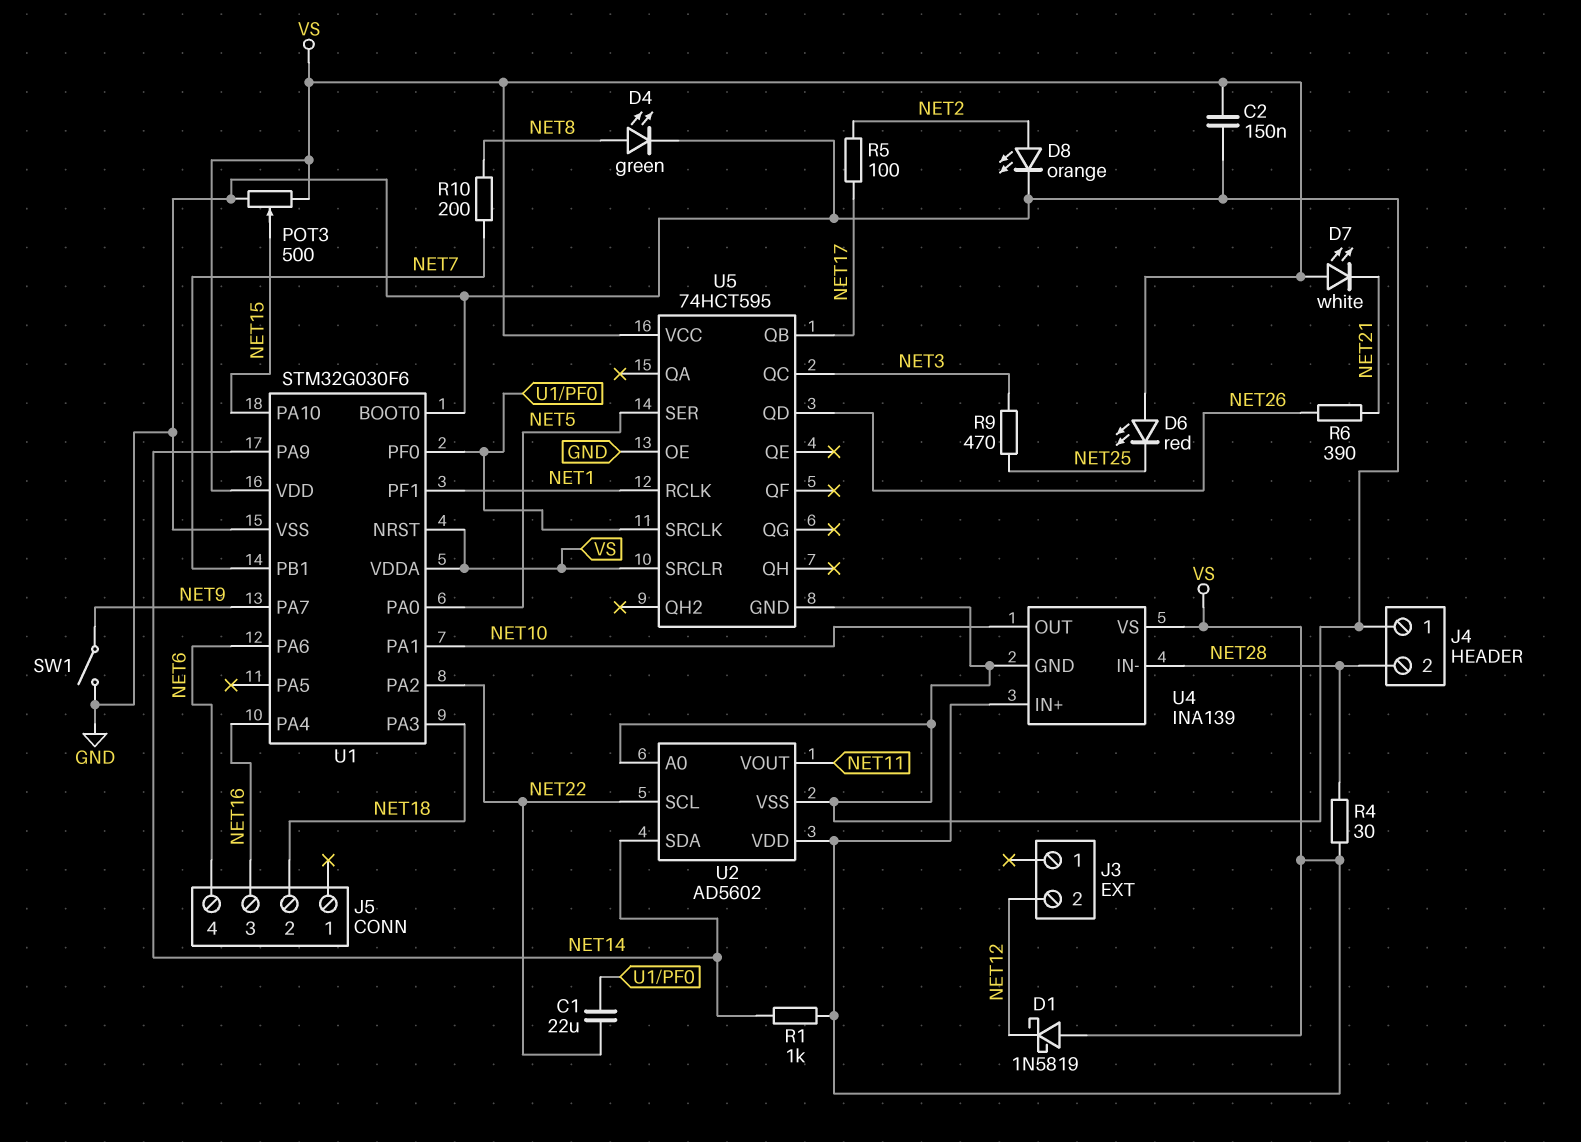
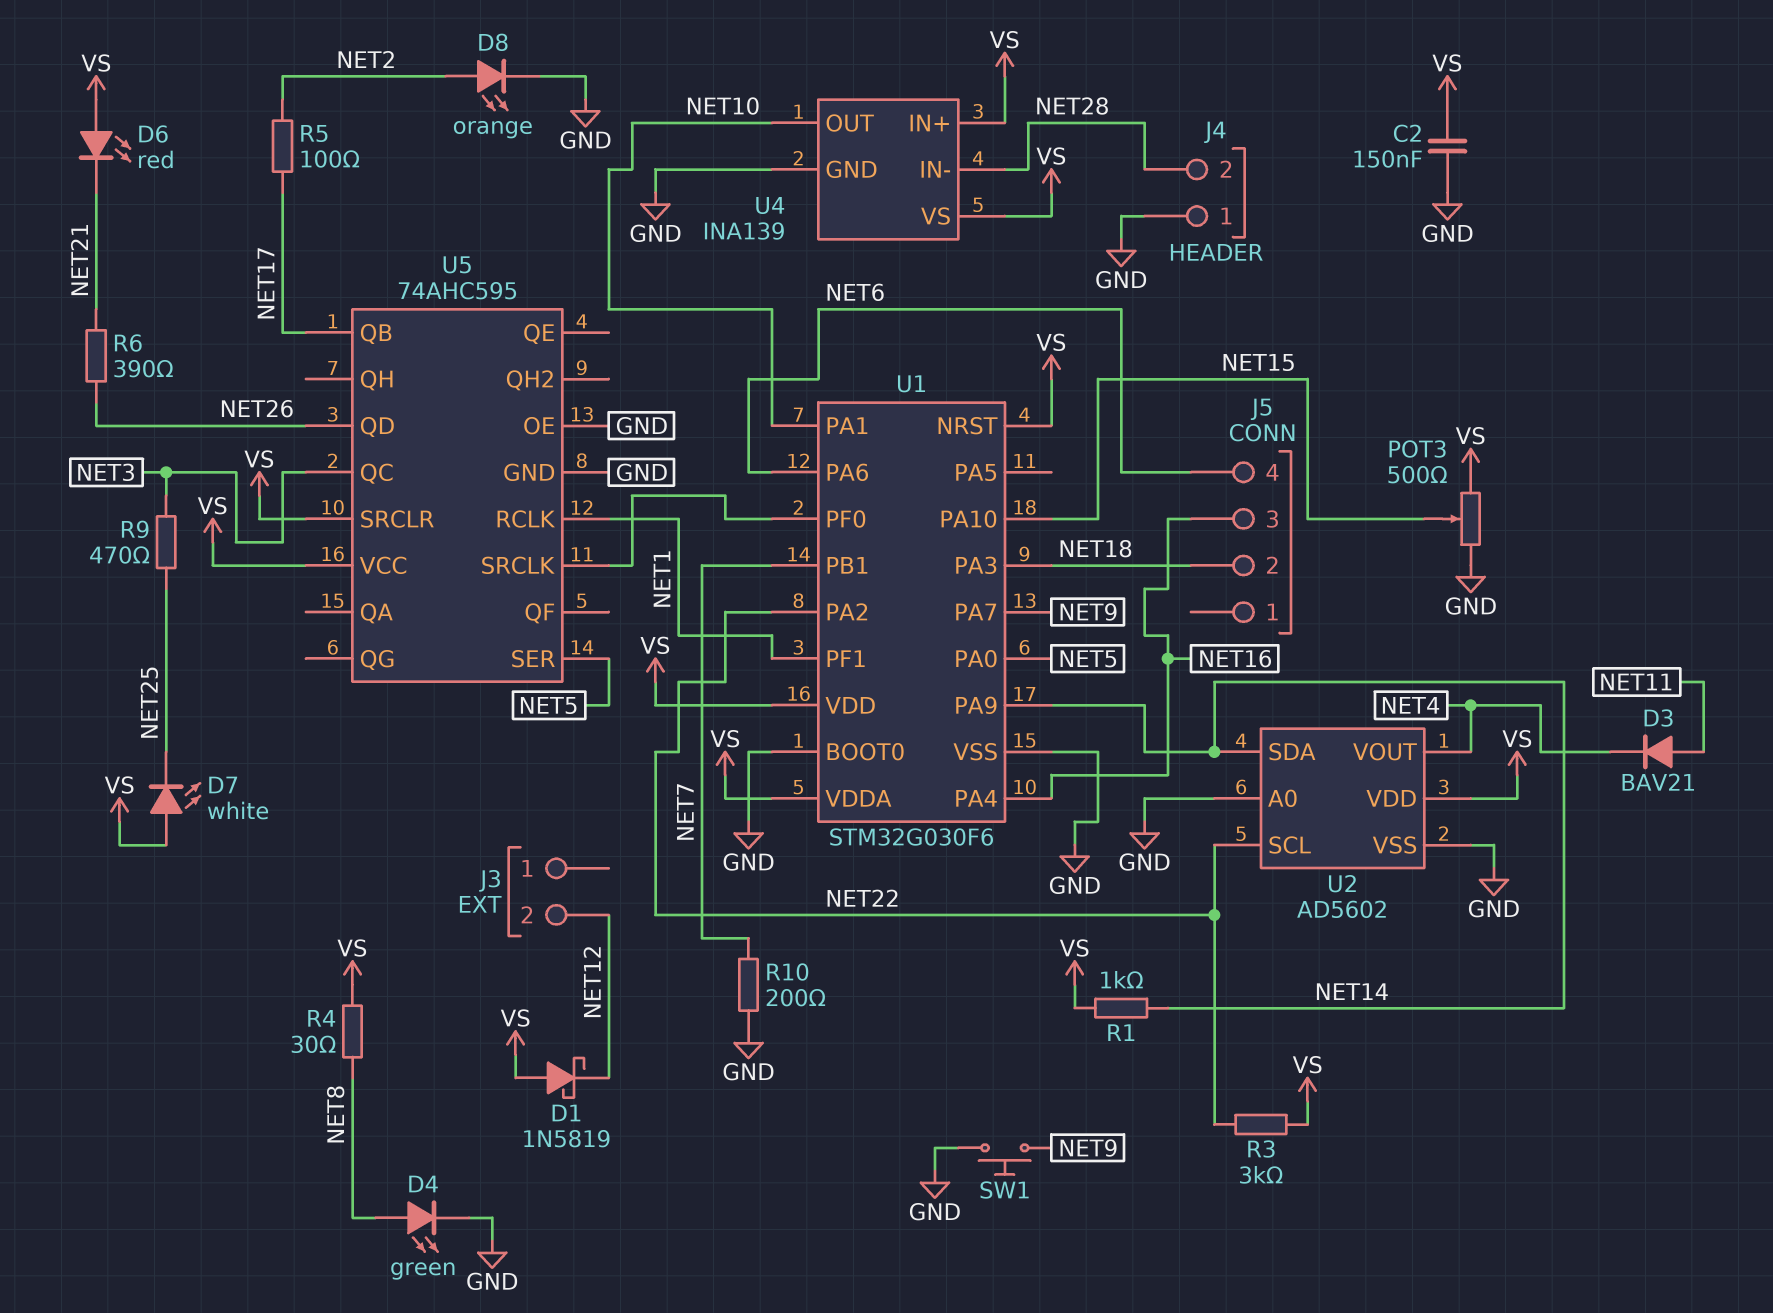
C1: 22uF (NET22, U1/PF0) -> none
D3: none -> diode BAV21 (A NET11, K NET4)
D6: LED red (A VS, K NET25) -> LED red (A VS, K NET21)
D7: LED white (A VS, K NET21) -> LED white (A VS, K NET25)
R3: none -> 3k (NET22, VS)
R4: 30 (NET28, VS) -> 30 (NET8, VS)
R10: 200 (NET7, NET8) -> 200 (GND, NET7)
SW1: switch (GND, NET9) -> button (GND, NET9)
U2 pin VOUT: NET11 -> NET4
U5: 74HCT595 -> 74AHC595

